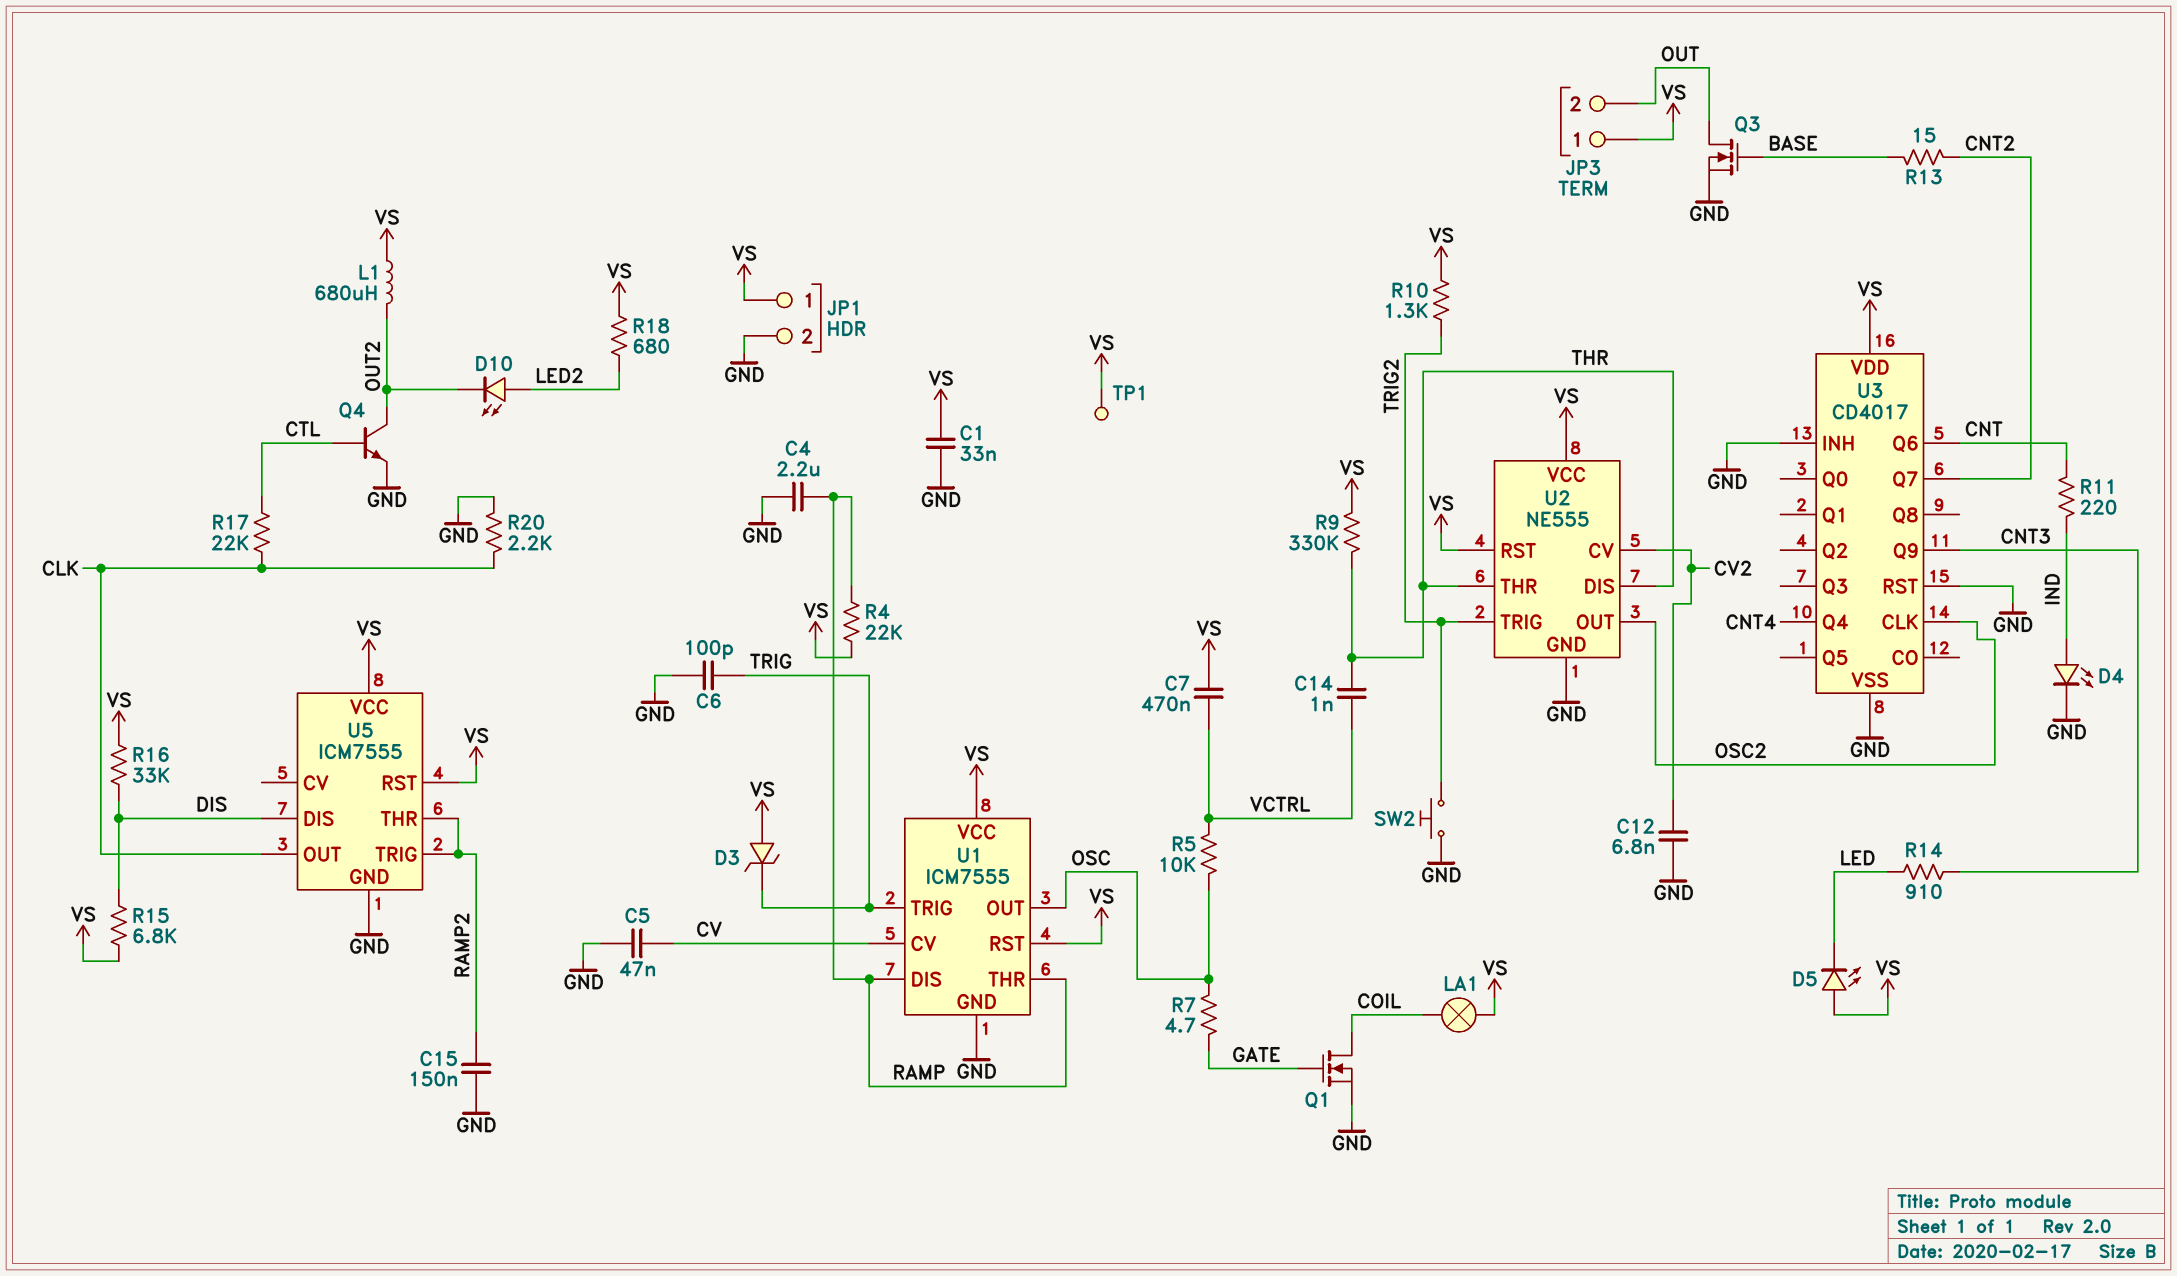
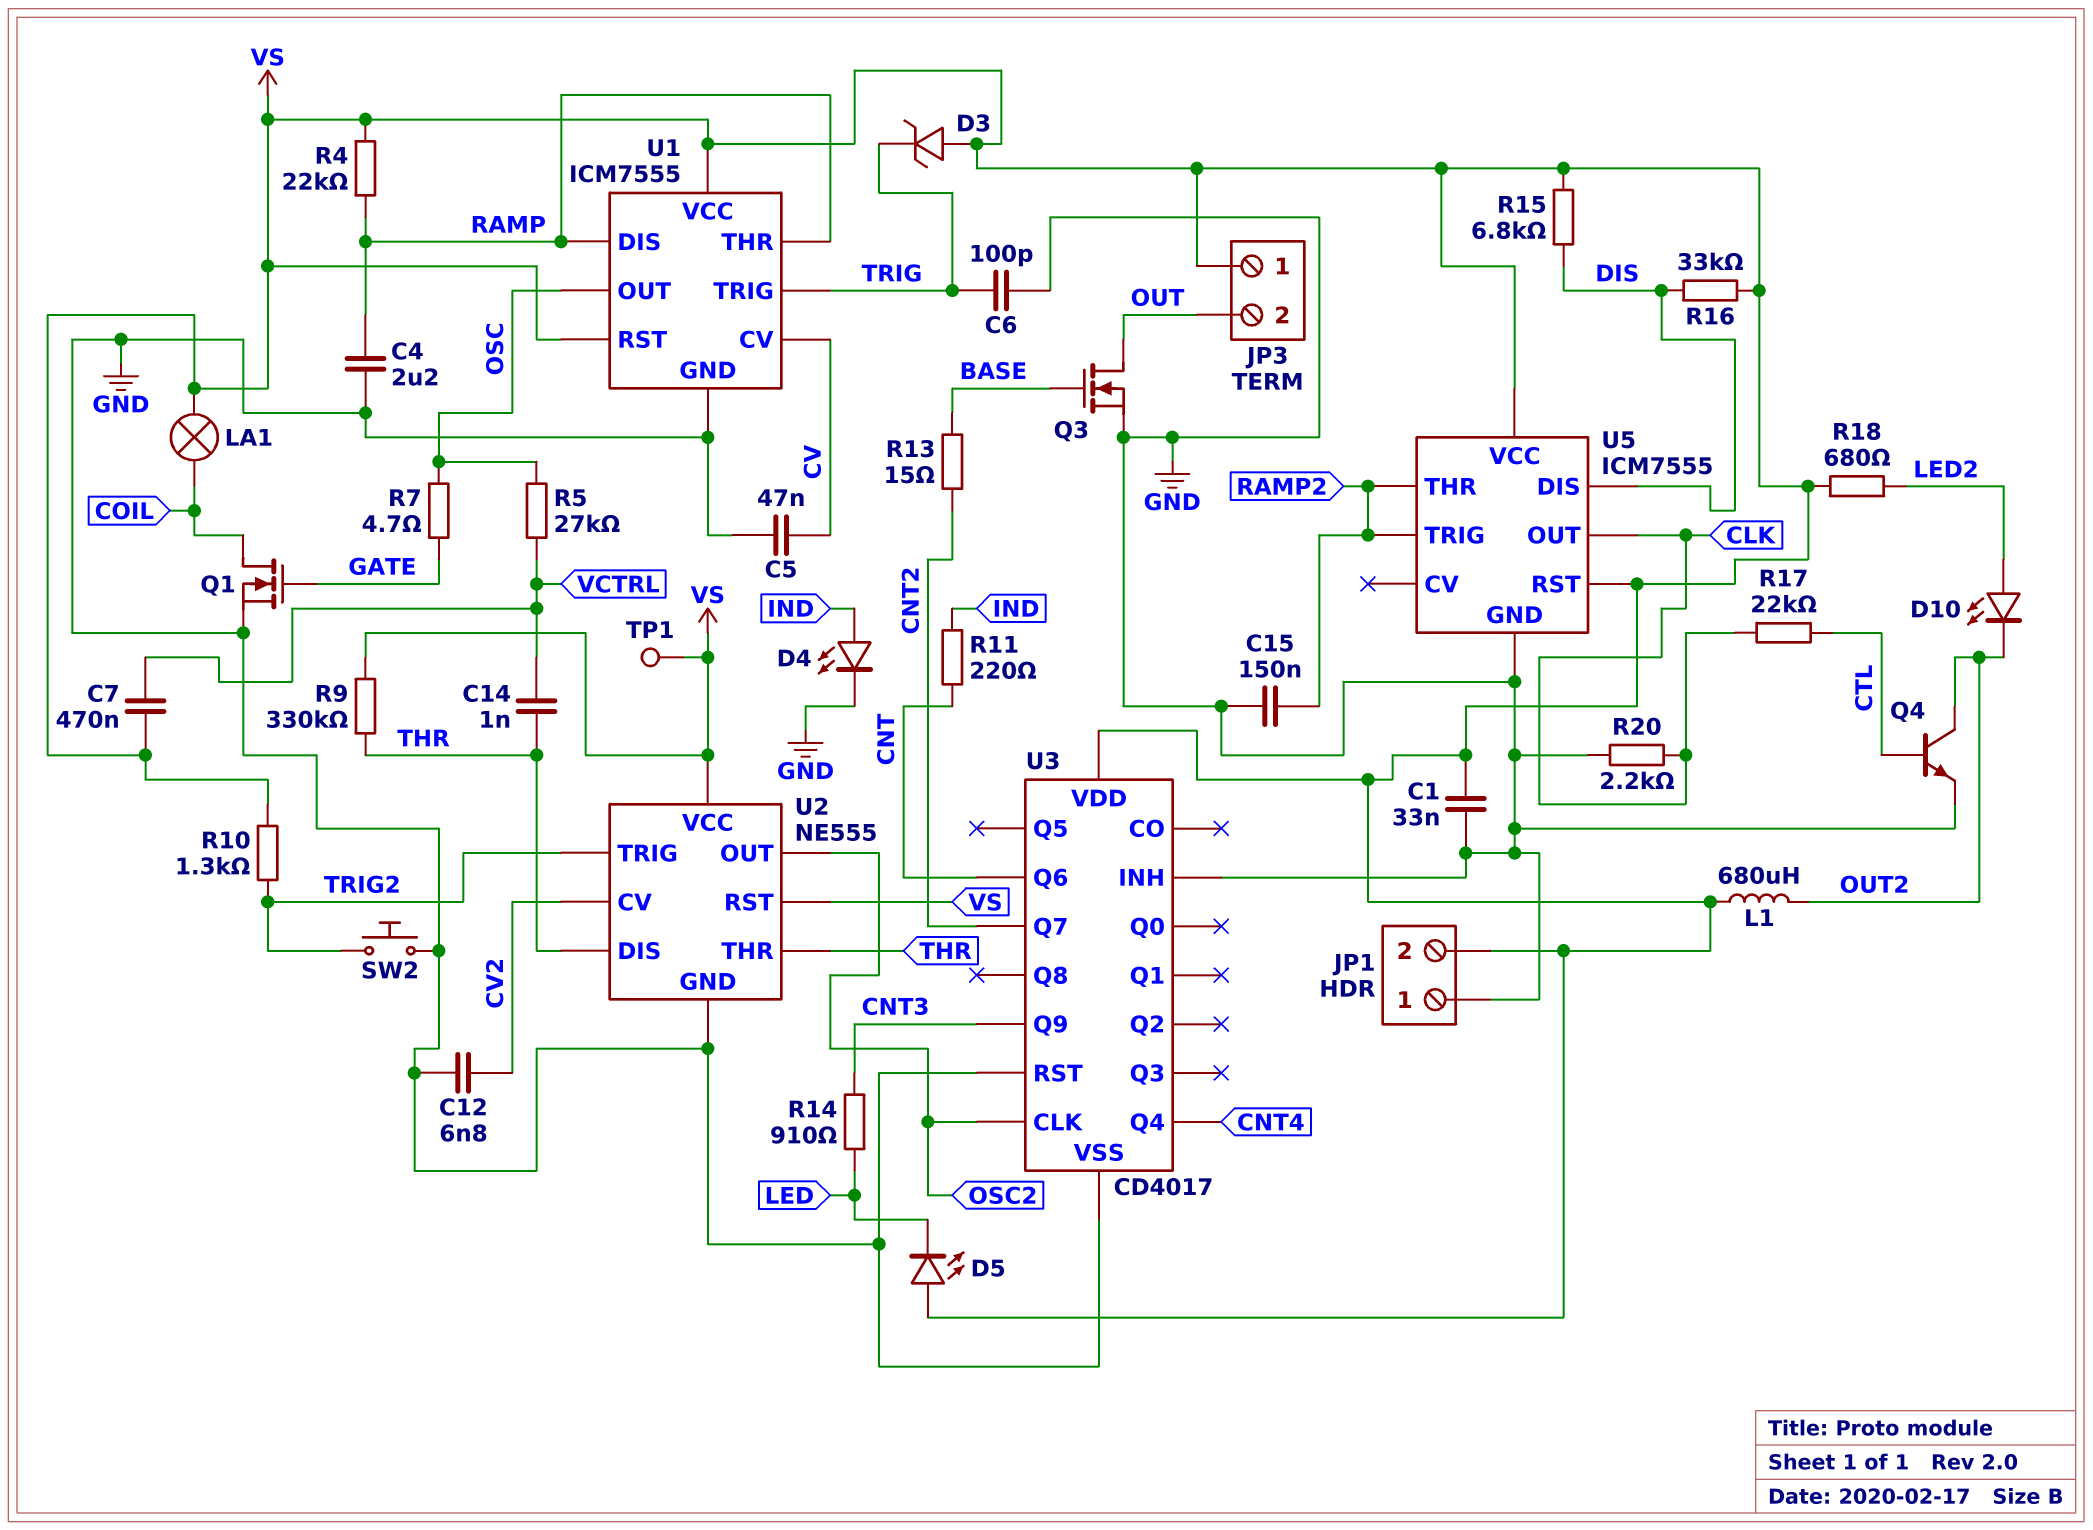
JP1 pin 1: VS -> GND
JP1 pin 2: GND -> VS
R5: 10k (OSC, VCTRL) -> 27k (OSC, VCTRL)

